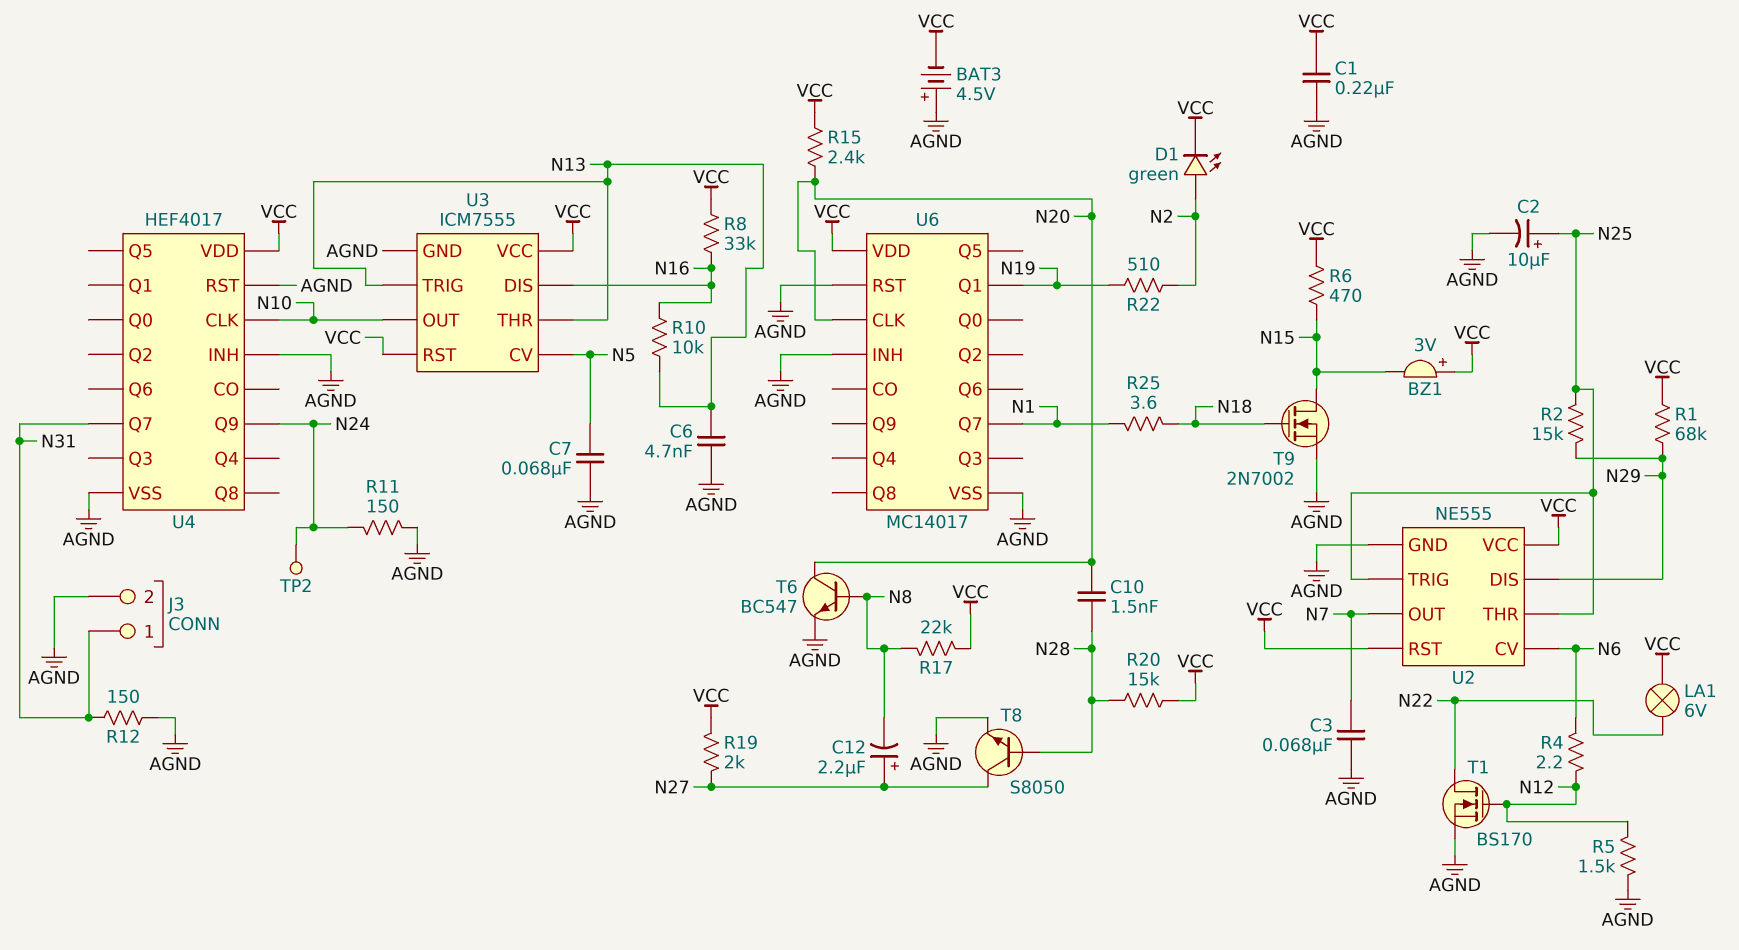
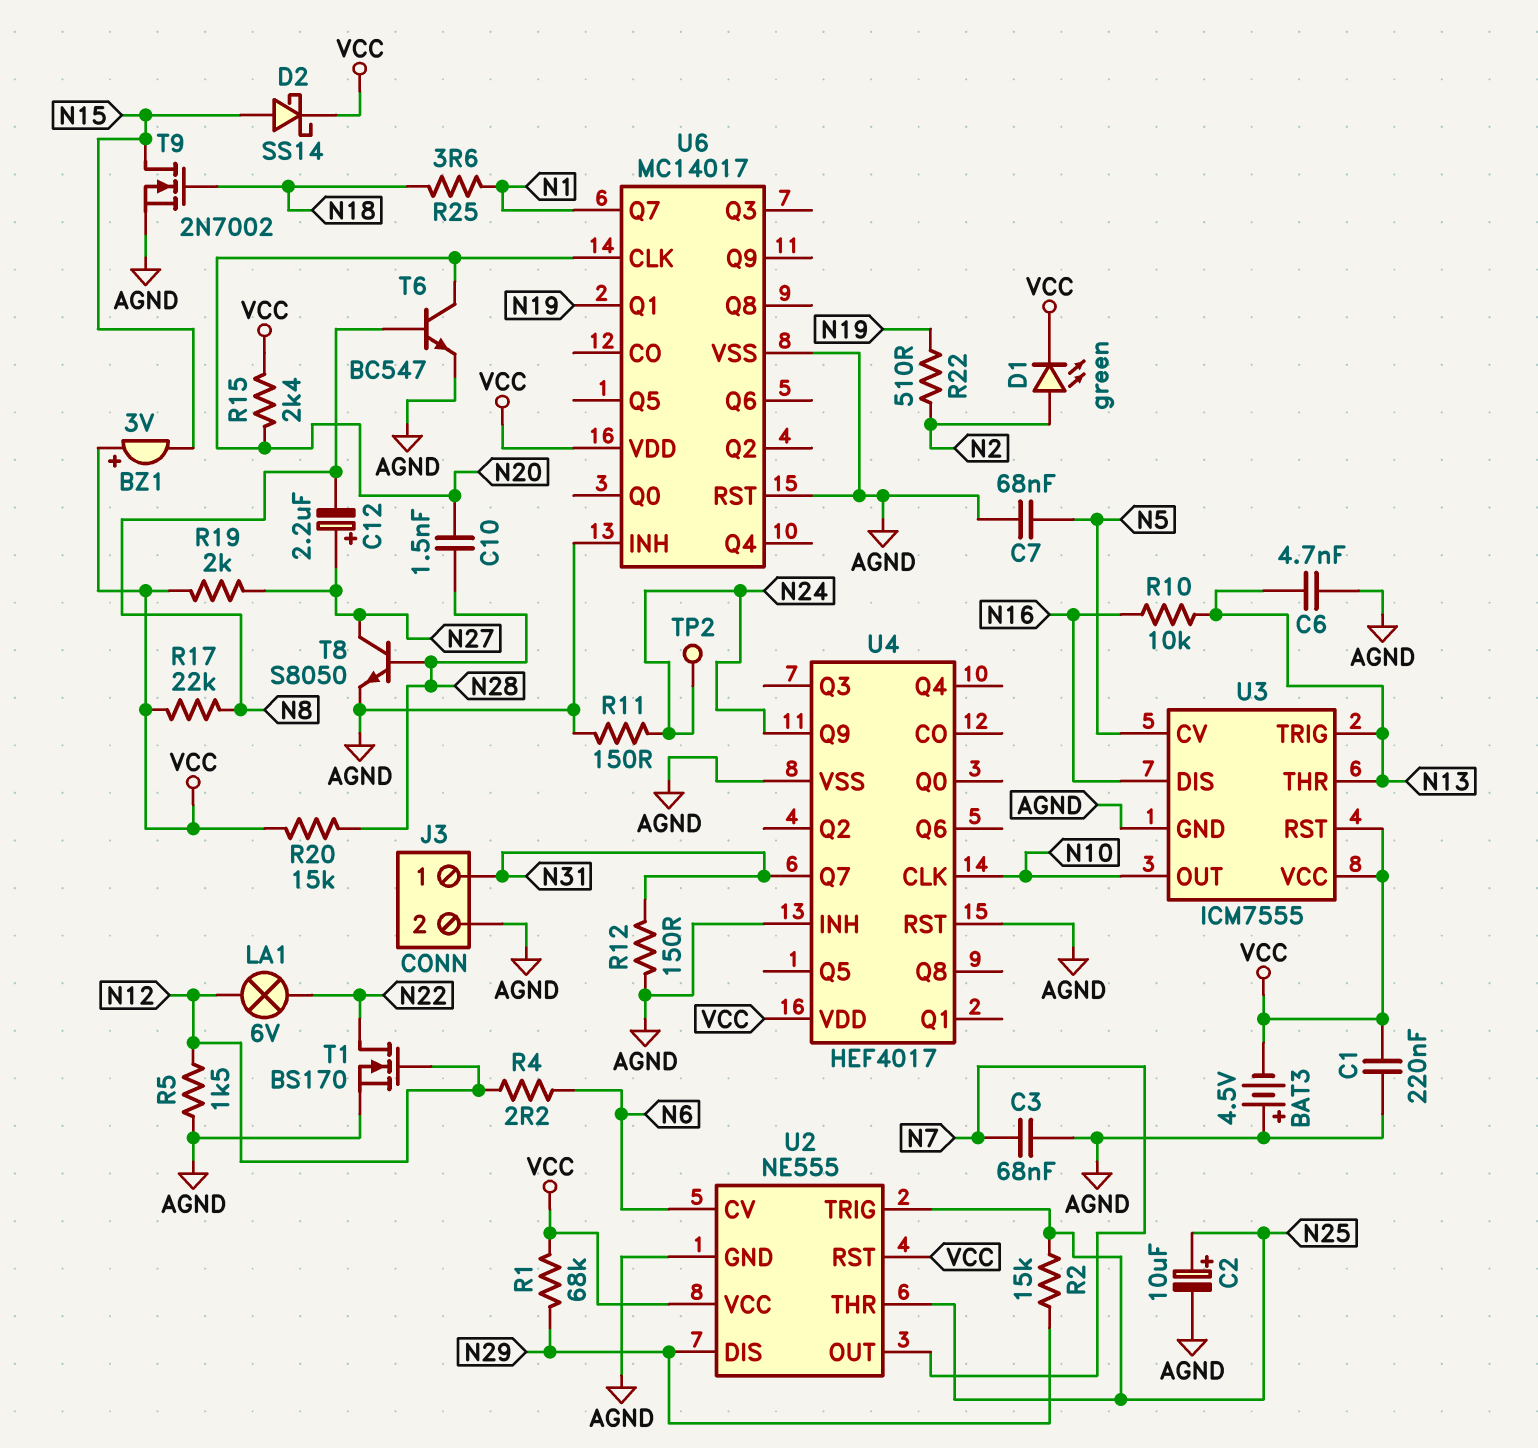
D2: none -> schottky SS14 (A N15, K VCC)
LA1: lamp 6V (N22, VCC) -> lamp 6V (N12, N22)
R6: 470 (N15, VCC) -> none
R8: 33k (N16, VCC) -> none

